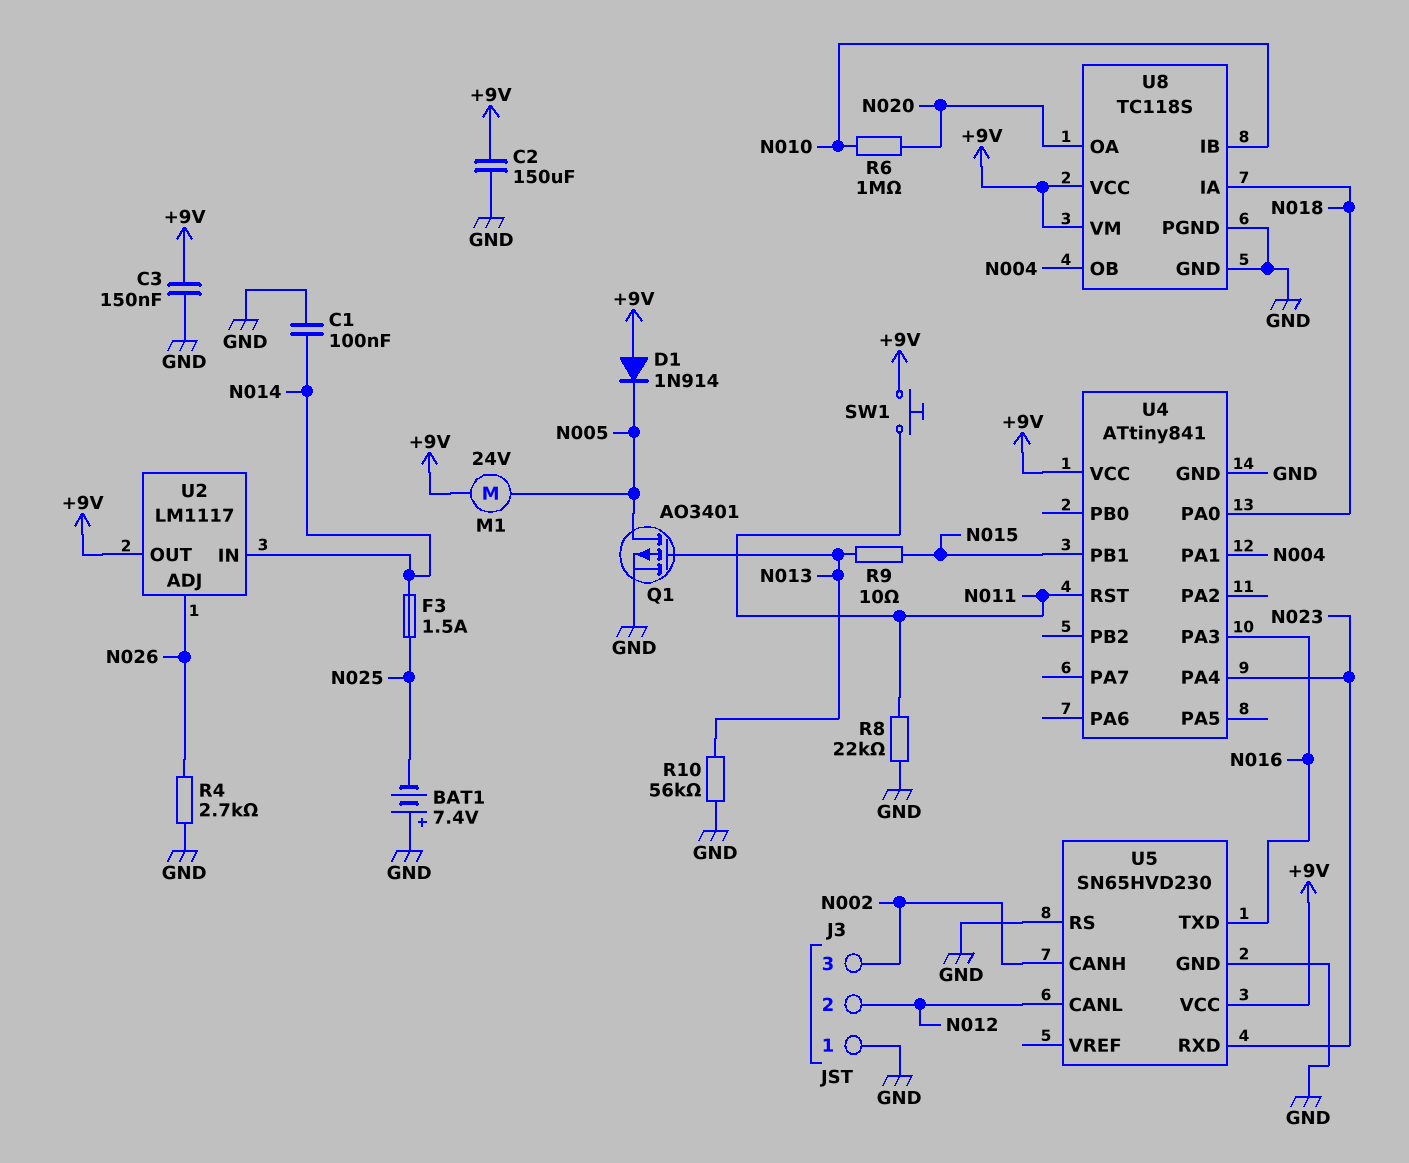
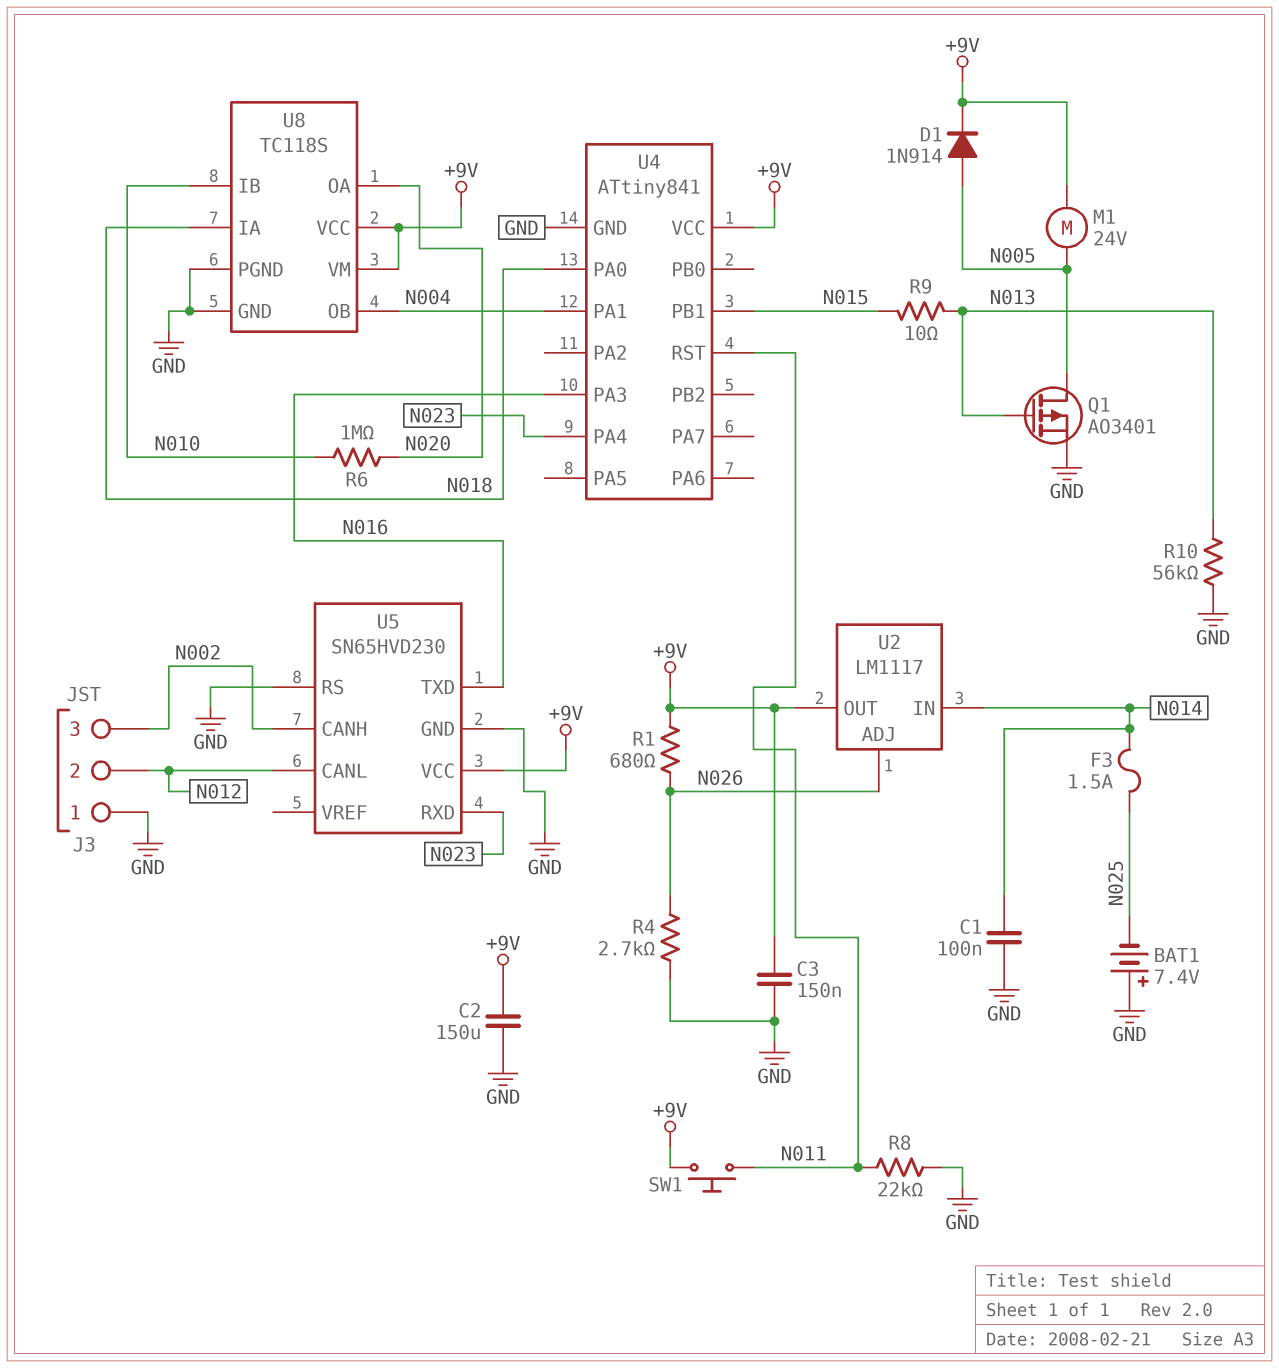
D1: diode 1N914 (A +9V, K N005) -> diode 1N914 (A N005, K +9V)
R1: none -> 680 (+9V, N026)

